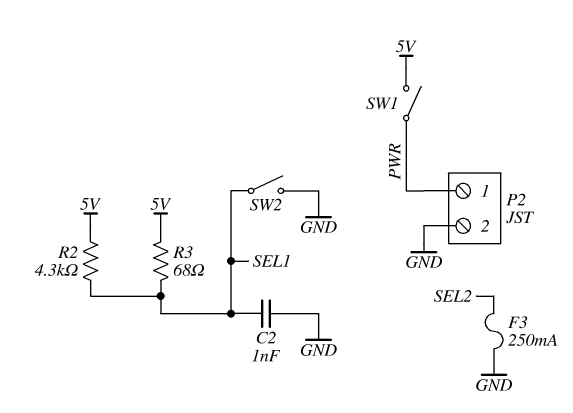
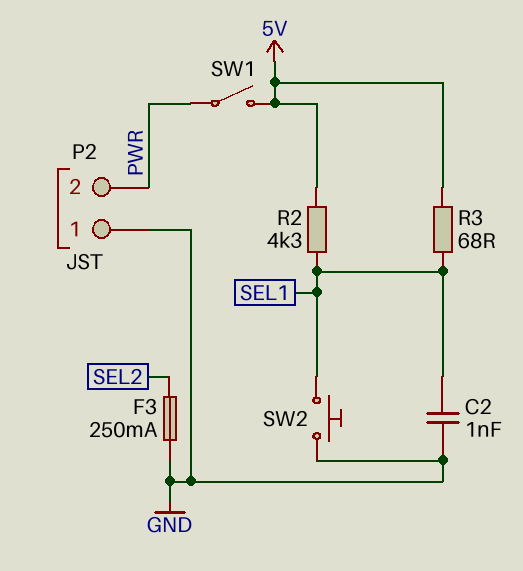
P2 pin 1: PWR -> GND
P2 pin 2: GND -> PWR
SW2: switch (GND, SEL1) -> button (GND, SEL1)

